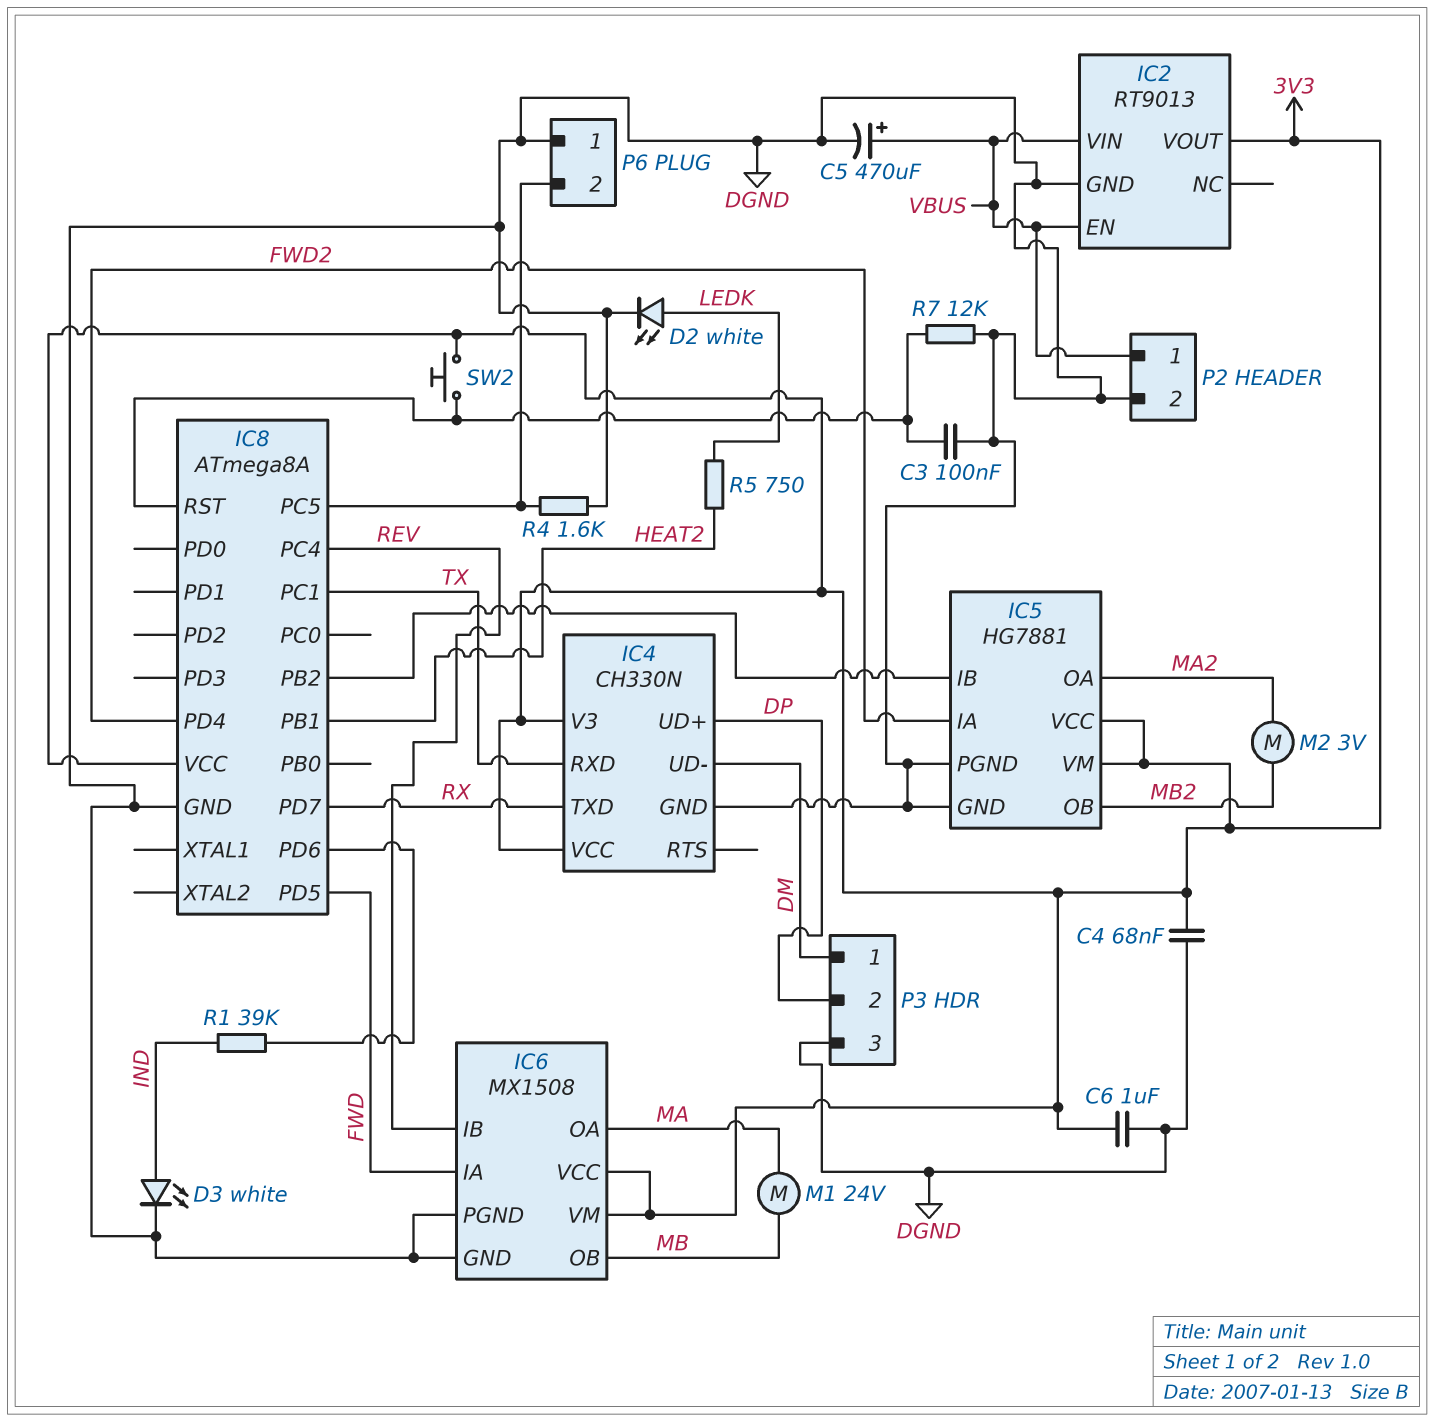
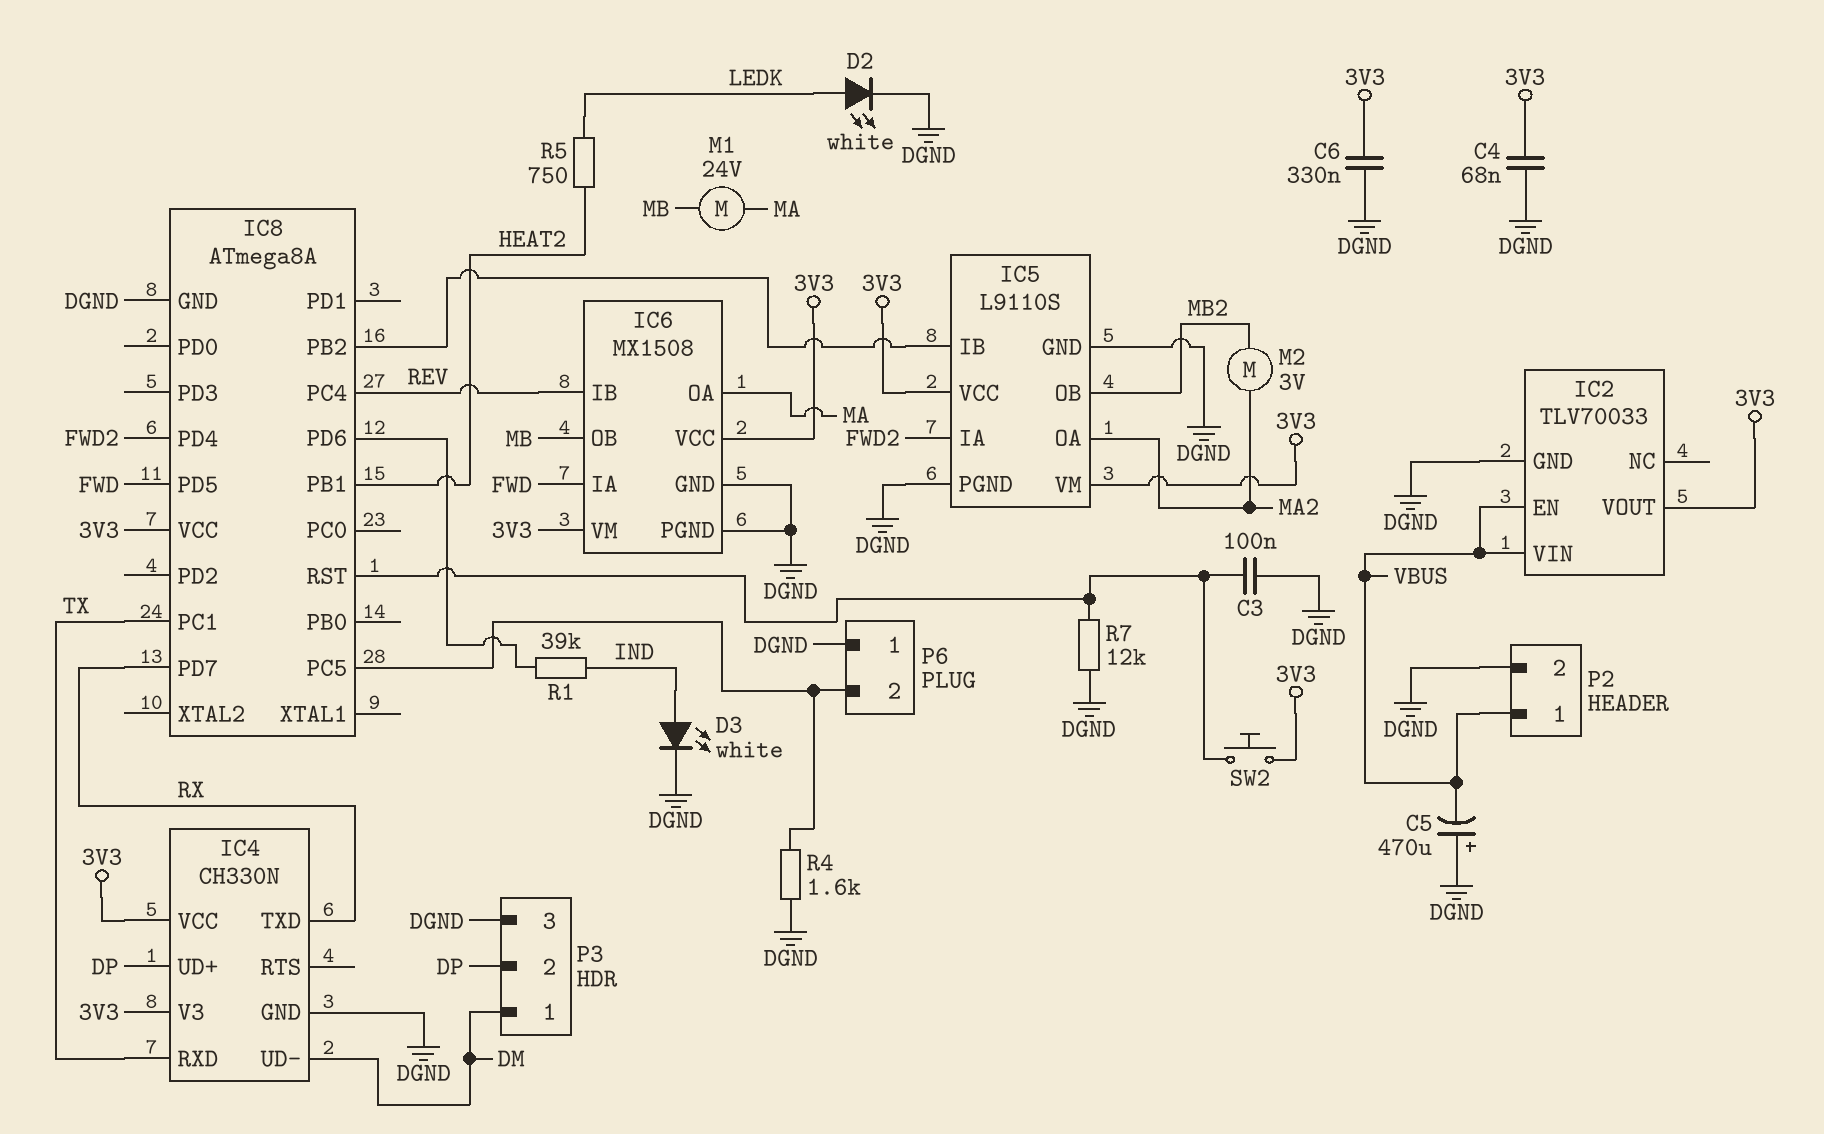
C5: 470uF (plus VBUS, minus DGND) -> 470uF (plus DGND, minus VBUS)
C6: 1uF (3V3, DGND) -> 330nF (3V3, DGND)
IC2: RT9013 -> TLV70033
IC5: HG7881 -> L9110S

